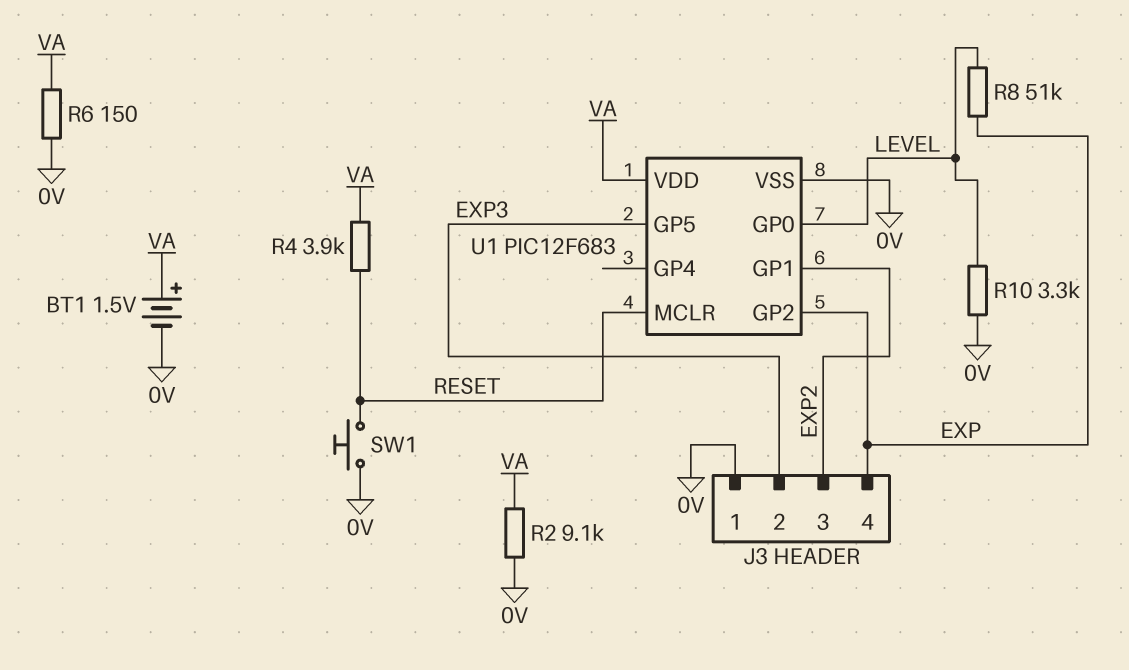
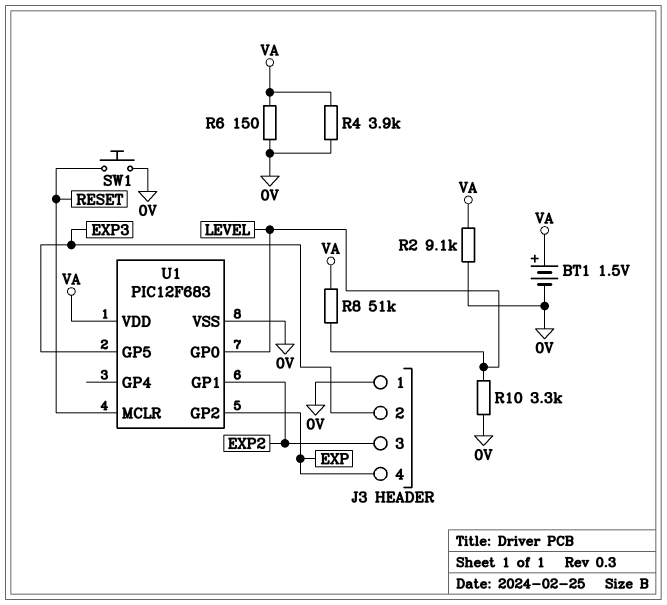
R4: 3.9k (RESET, VA) -> 3.9k (0V, VA)
R8: 51k (EXP, LEVEL) -> 51k (LEVEL, VA)

